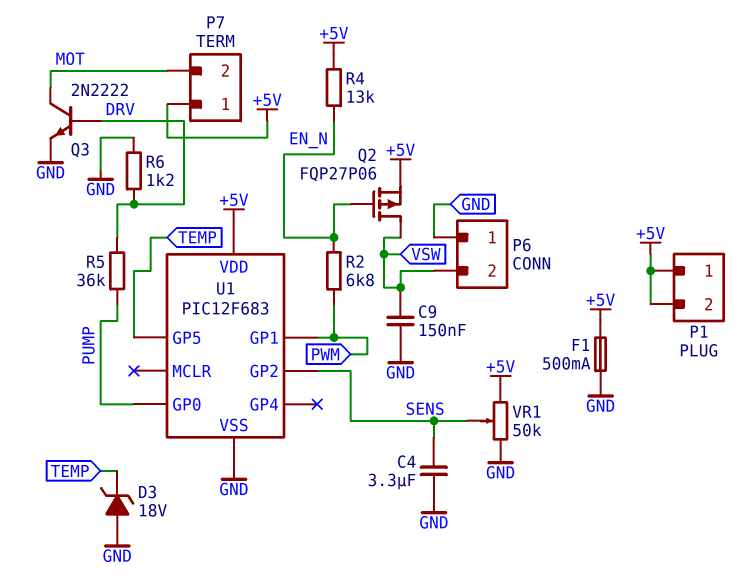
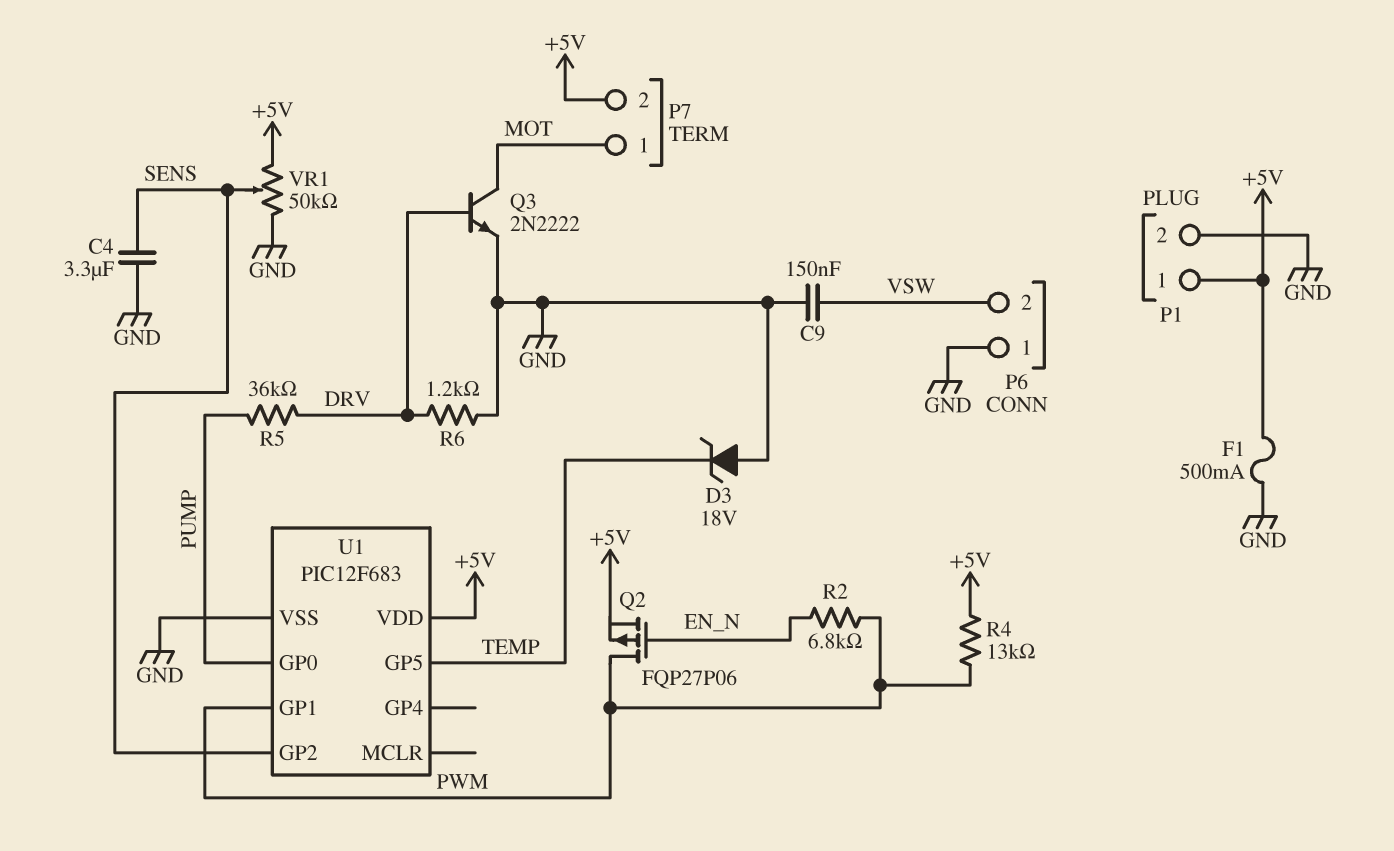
P1 pin 2: +5V -> GND
P7 pin 1: +5V -> MOT
P7 pin 2: MOT -> +5V
Q2: PMOS FQP27P06 (G EN_N, D VSW, S +5V) -> PMOS FQP27P06 (G EN_N, D PWM, S +5V)
R4: 13k (+5V, EN_N) -> 13k (+5V, PWM)

